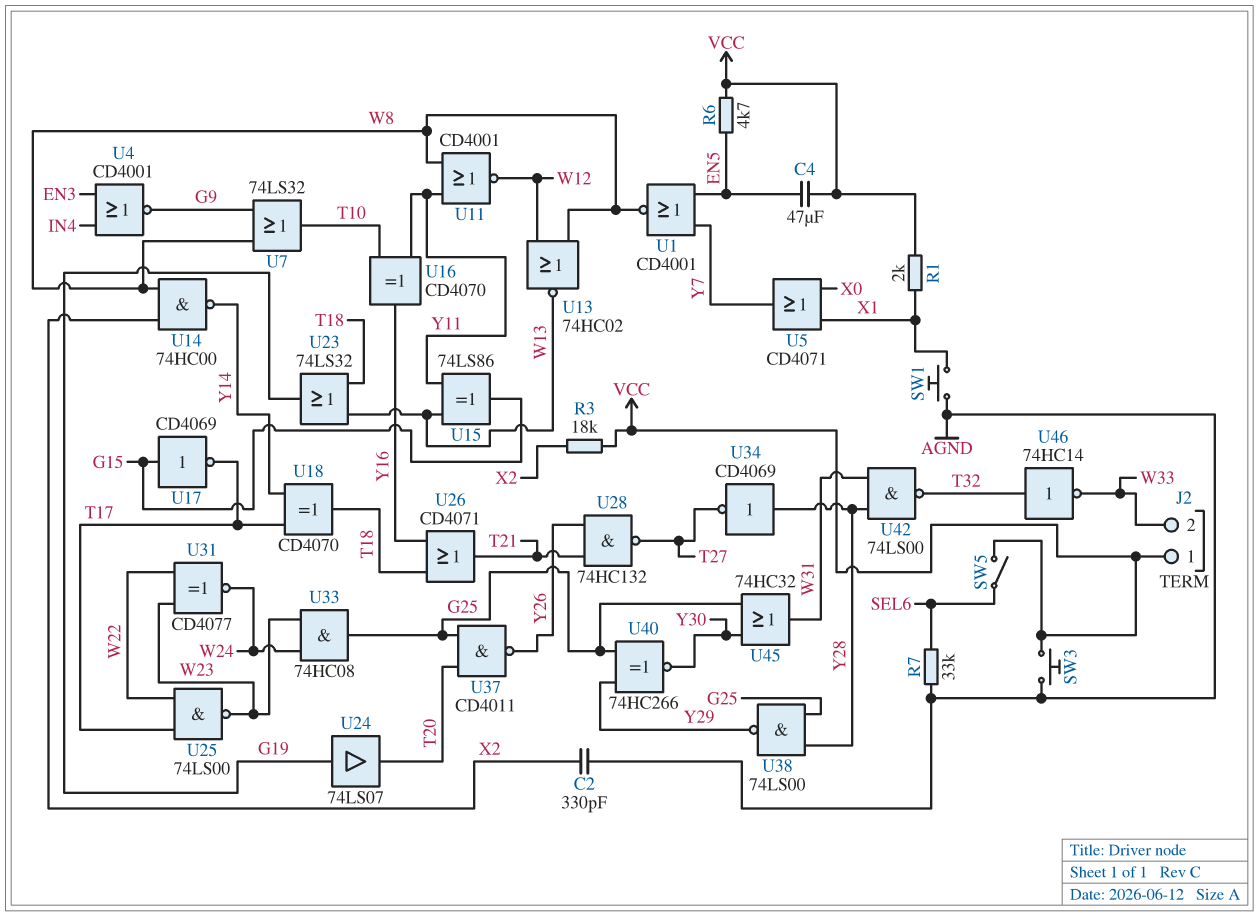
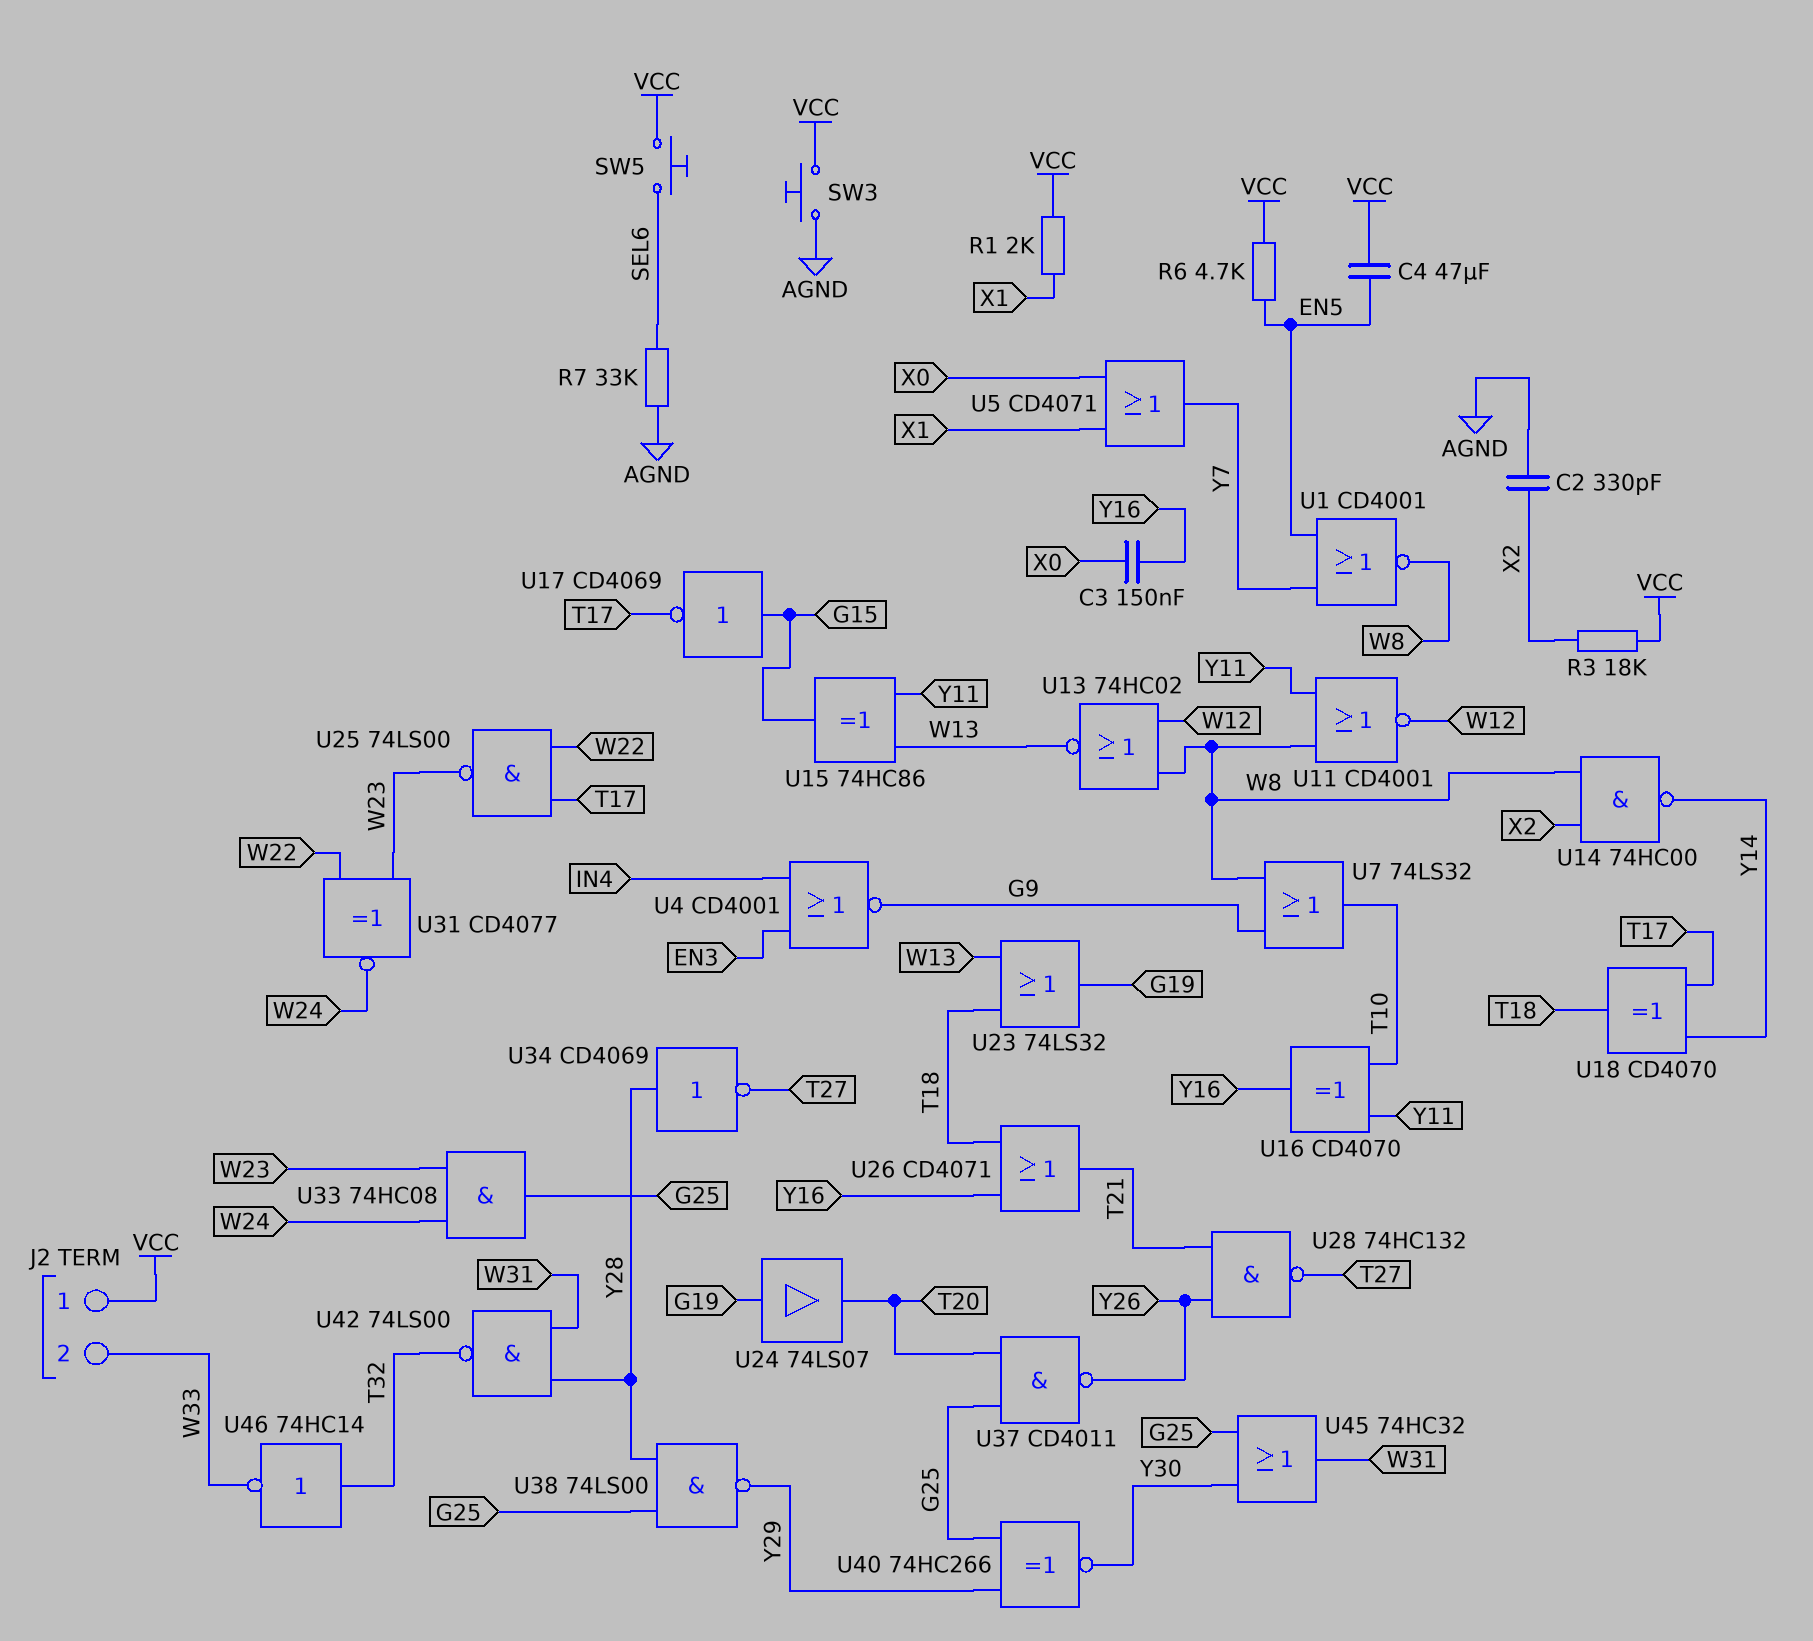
C3: none -> 150nF (X0, Y16)
SW1: button (AGND, X1) -> none
SW5: switch (SEL6, VCC) -> button (SEL6, VCC)
U15: XOR 74LS86 (in W13, in Y11, out G15) -> XOR 74HC86 (in W13, in Y11, out G15)

